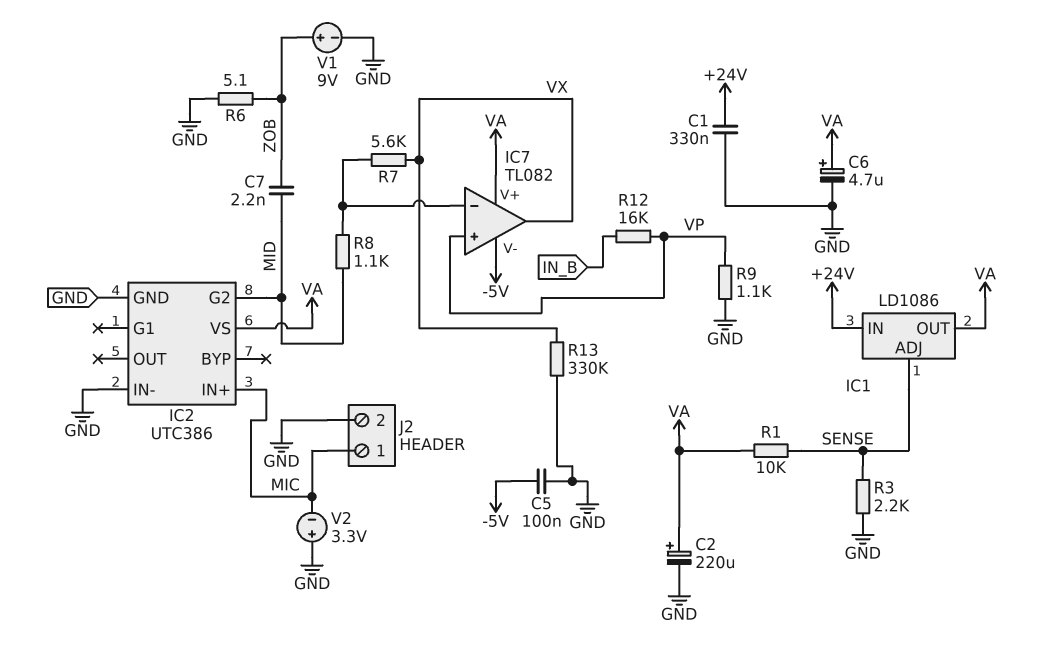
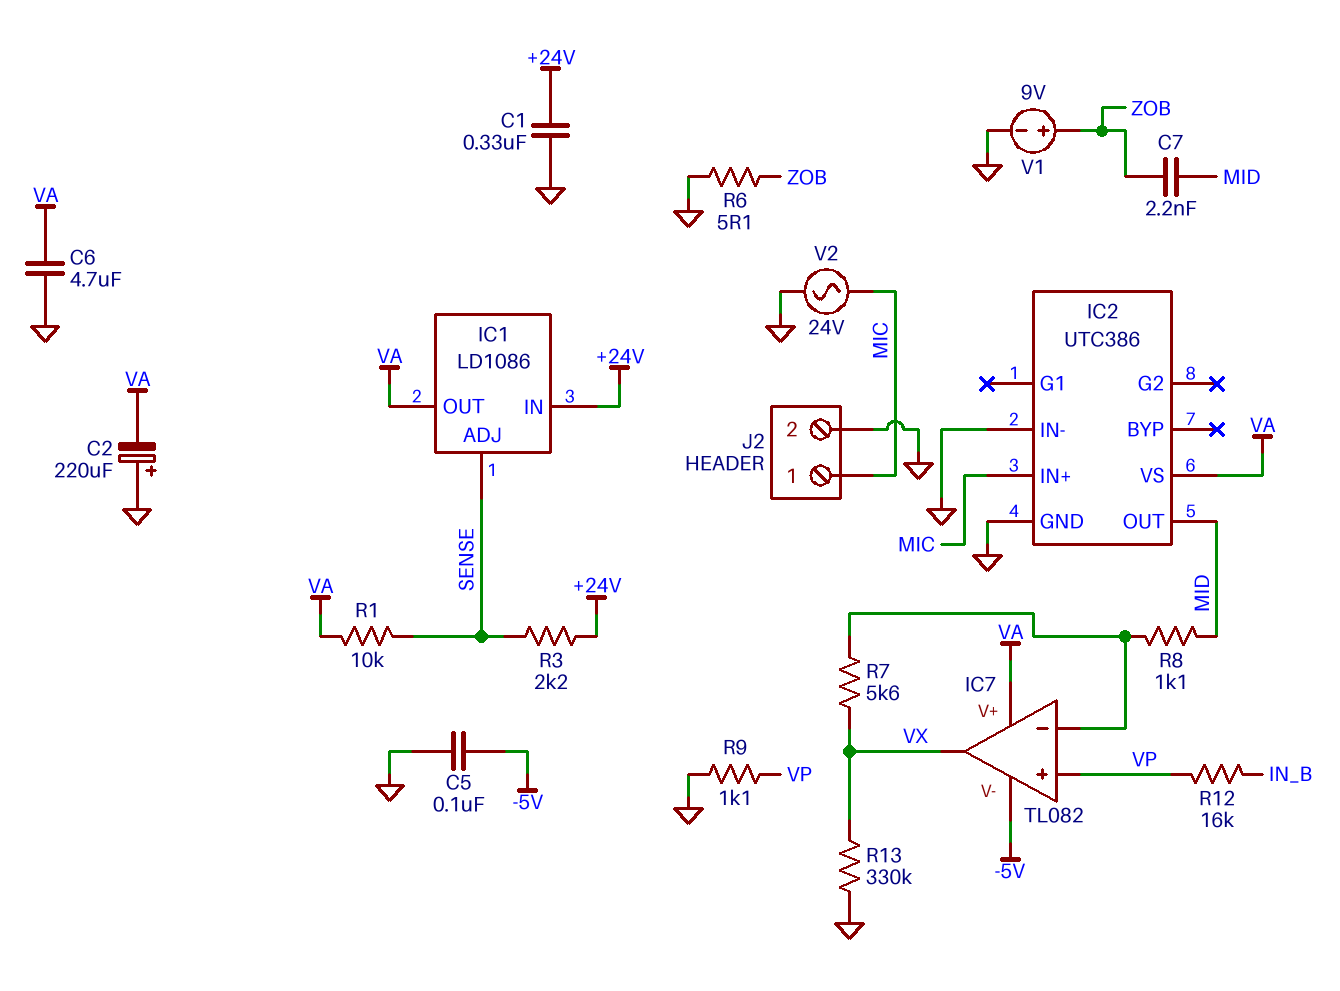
C2: 220uF (plus VA, minus GND) -> 220uF (plus GND, minus VA)
C6: 4.7uF (plus VA, minus GND) -> 4.7uF (GND, VA)
IC2 pin G2: MID -> none
IC2 pin OUT: none -> MID
R3: 2.2k (GND, SENSE) -> 2.2k (+24V, SENSE)
V2: 3.3V (plus GND, minus MIC) -> AC 24V (GND, MIC)

